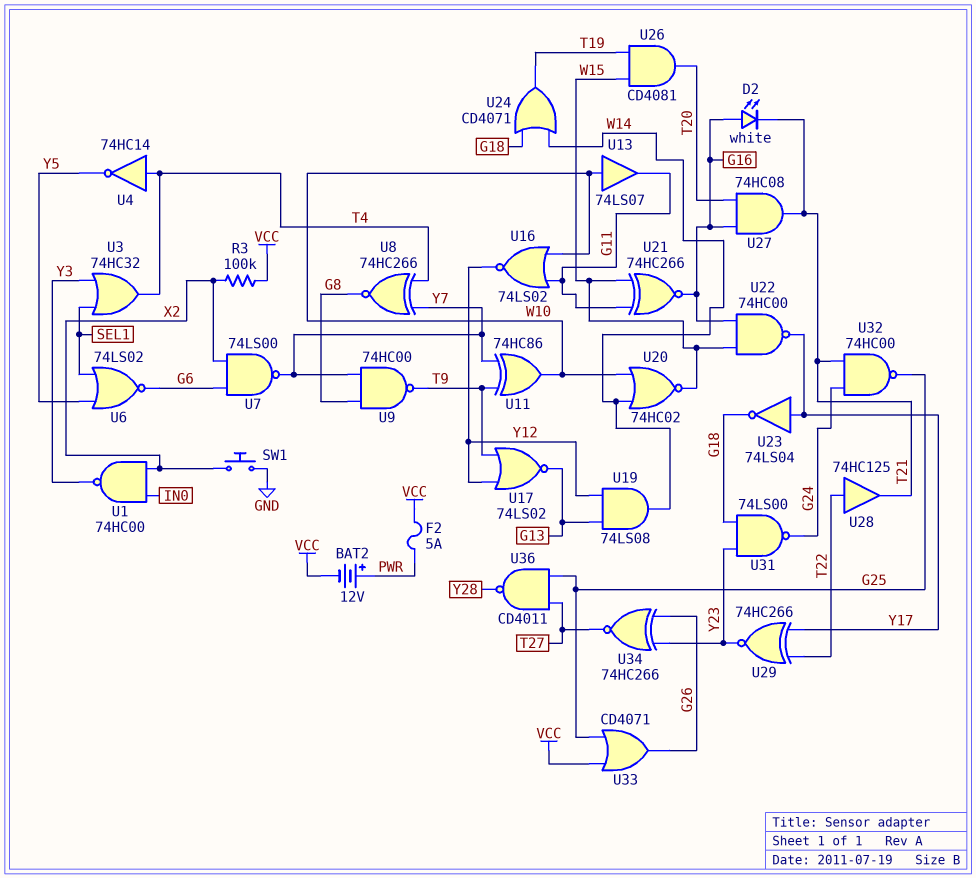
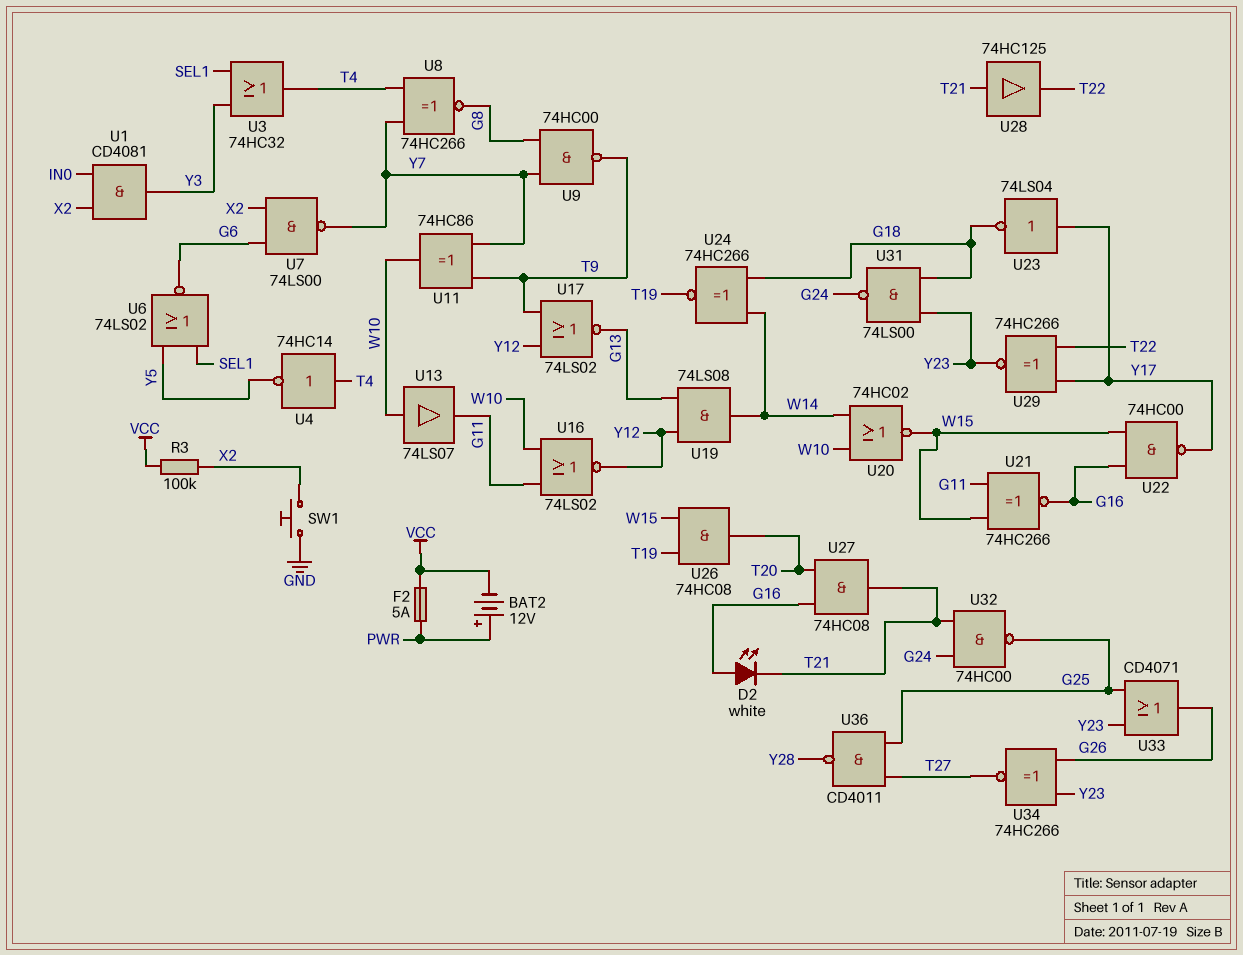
U1: NAND 74HC00 (in IN0, in X2, out Y3) -> AND CD4081 (in IN0, in X2, out Y3)
U24: OR CD4071 (in G18, in W14, out T19) -> XNOR 74HC266 (in G18, in W14, out T19)
U26: AND CD4081 (in T19, in W15, out T20) -> AND 74HC08 (in T19, in W15, out T20)
U28: buffer 74HC125 (in T22, out T21) -> buffer 74HC125 (in T21, out T22)
U33: OR CD4071 (in G25, in VCC, out G26) -> OR CD4071 (in G25, in Y23, out G26)

